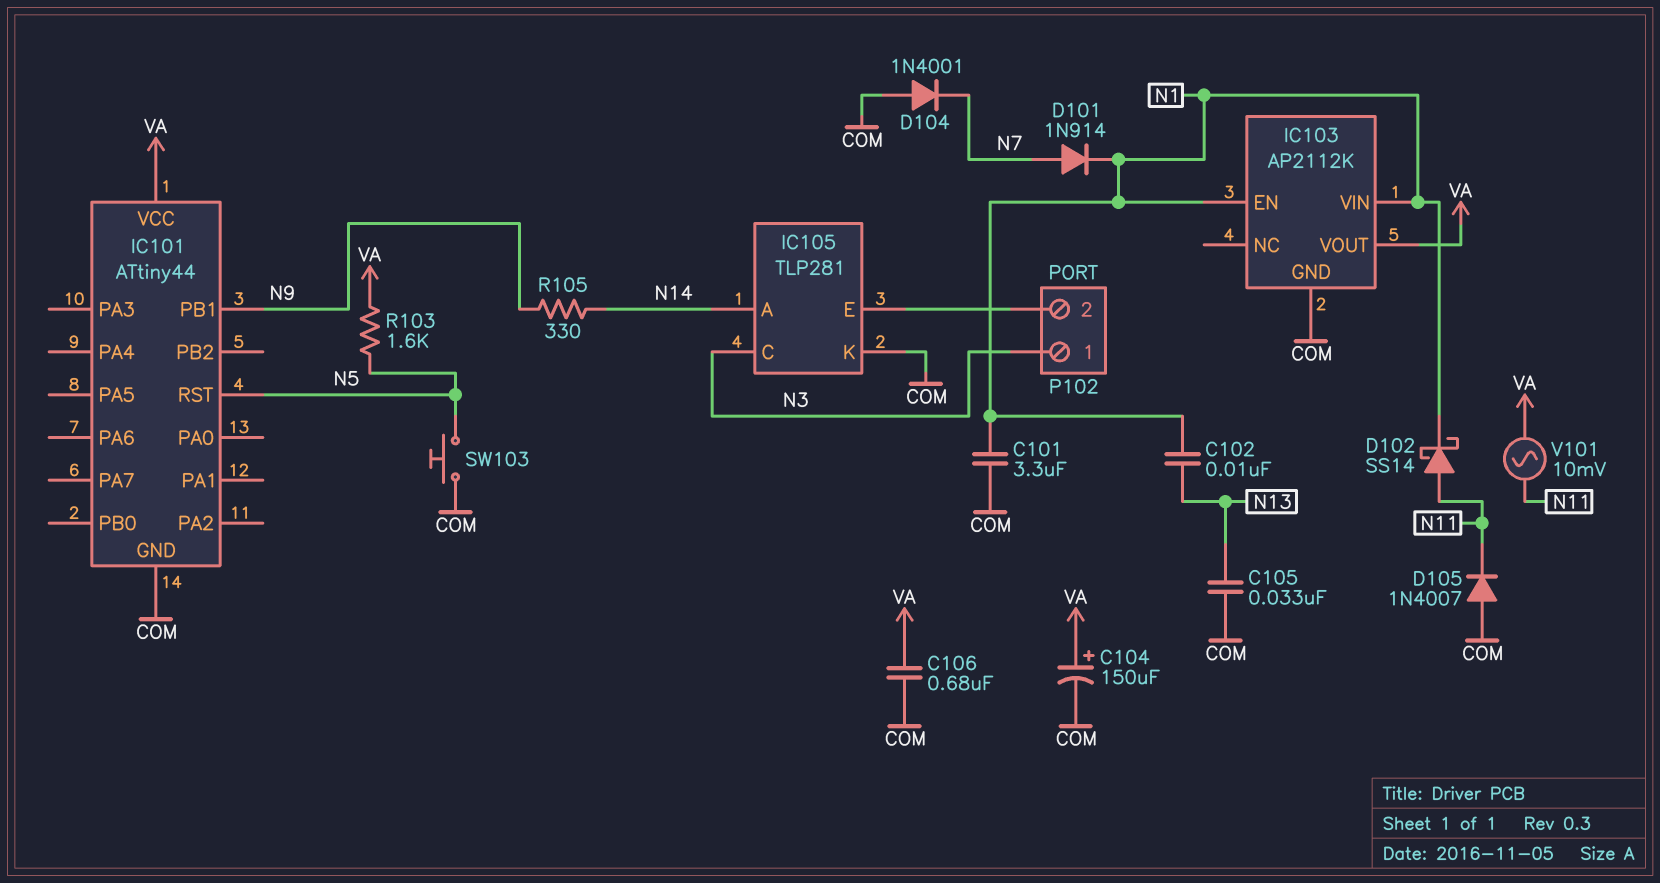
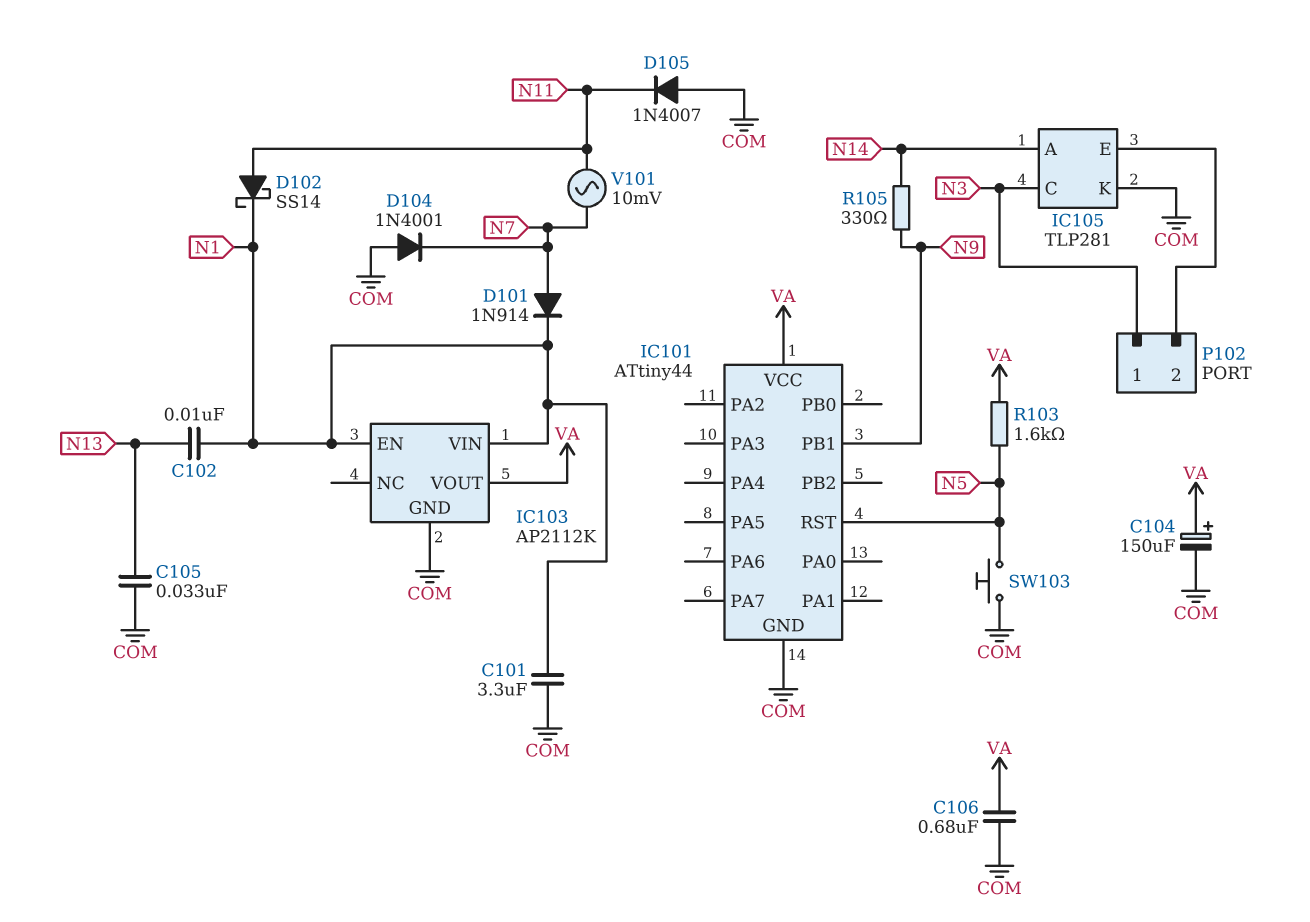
V101: AC 10mV (N11, VA) -> AC 10mV (N7, N11)

